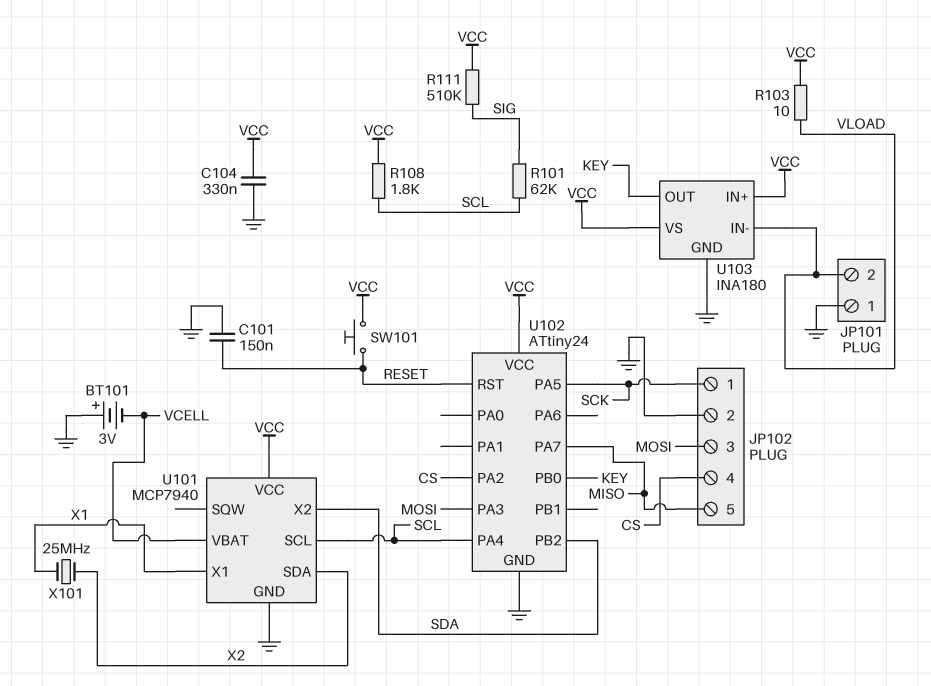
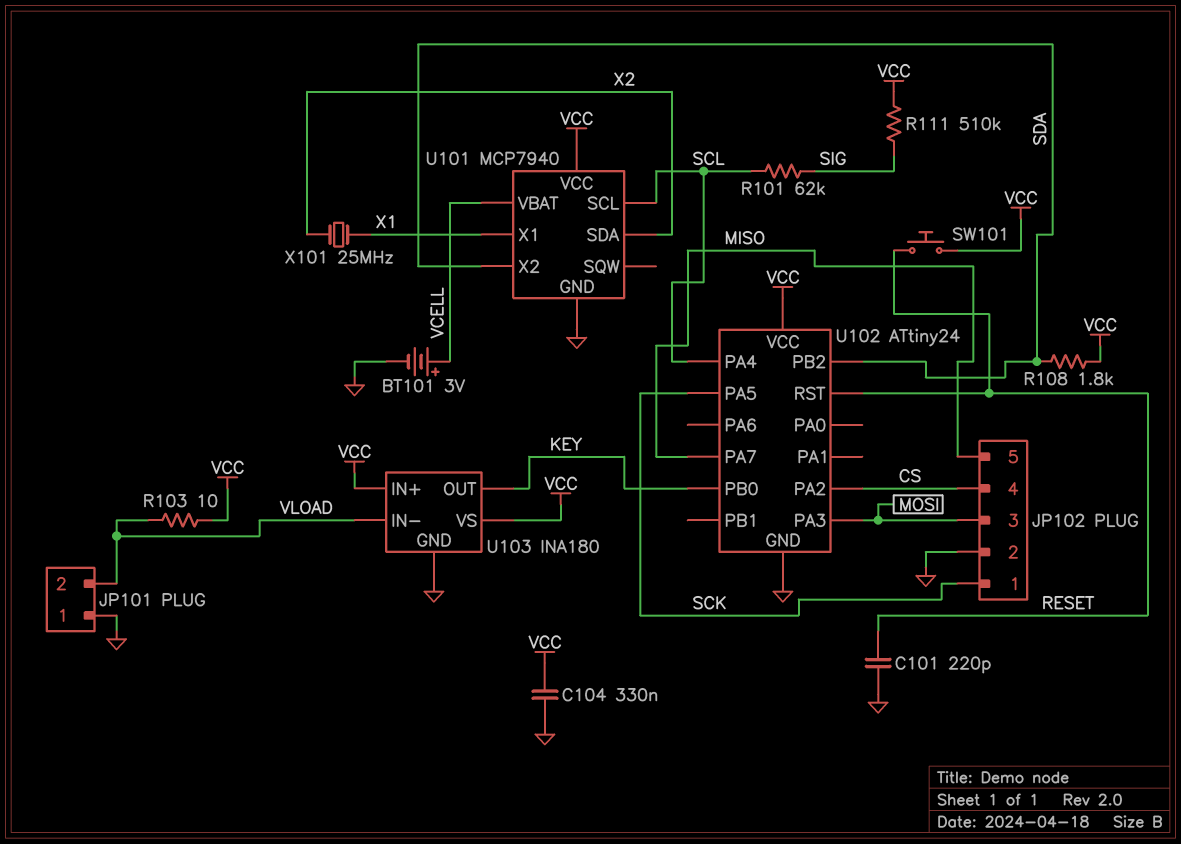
BT101: 3V (plus GND, minus VCELL) -> 3V (plus VCELL, minus GND)
C101: 150nF (GND, RESET) -> 220pF (GND, RESET)
R108: 1.8k (SCL, VCC) -> 1.8k (SDA, VCC)

